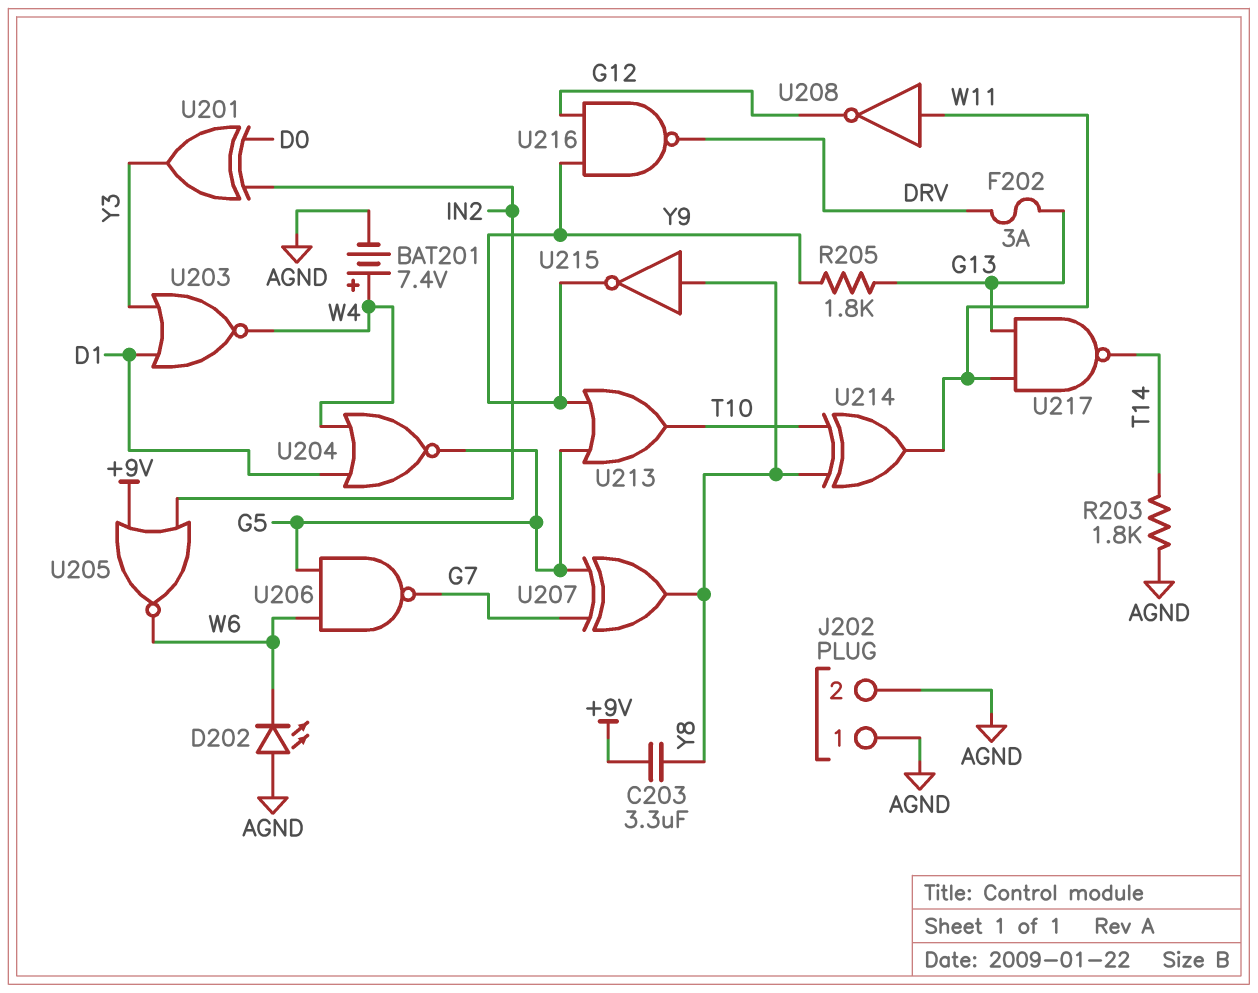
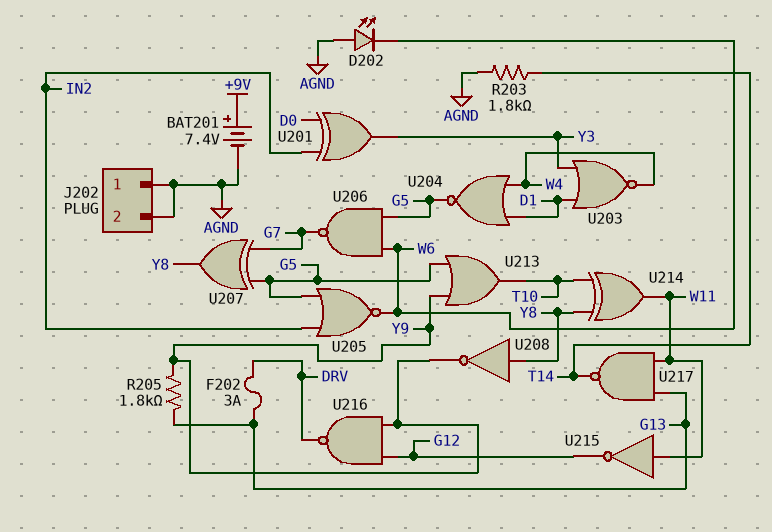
BAT201: 7.4V (plus W4, minus AGND) -> 7.4V (plus +9V, minus AGND)
C203: 3.3uF (+9V, Y8) -> none
U205: NOR (in +9V, in IN2, out W6) -> NOR (in G5, in IN2, out W6)
U208: NOT (in W11, out G12) -> NOT (in Y8, out Y9)
U215: NOT (in Y8, out Y9) -> NOT (in W11, out G12)

